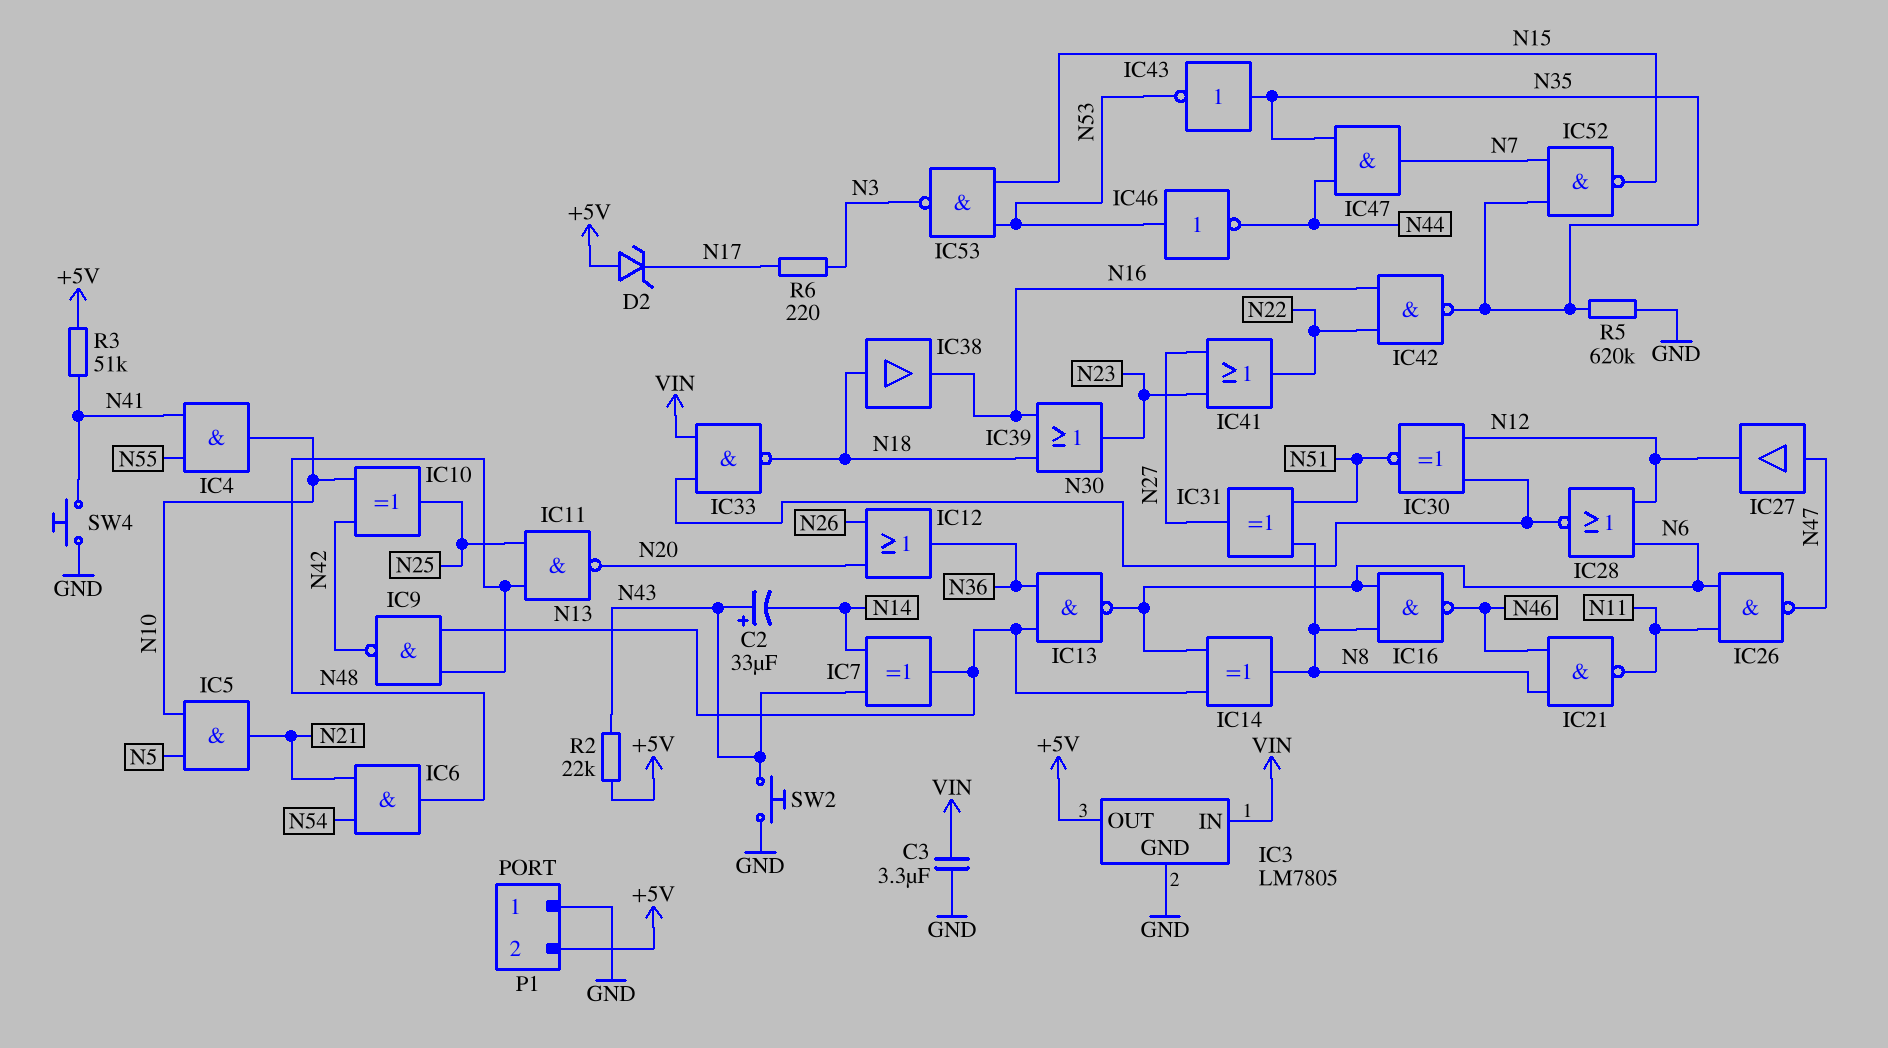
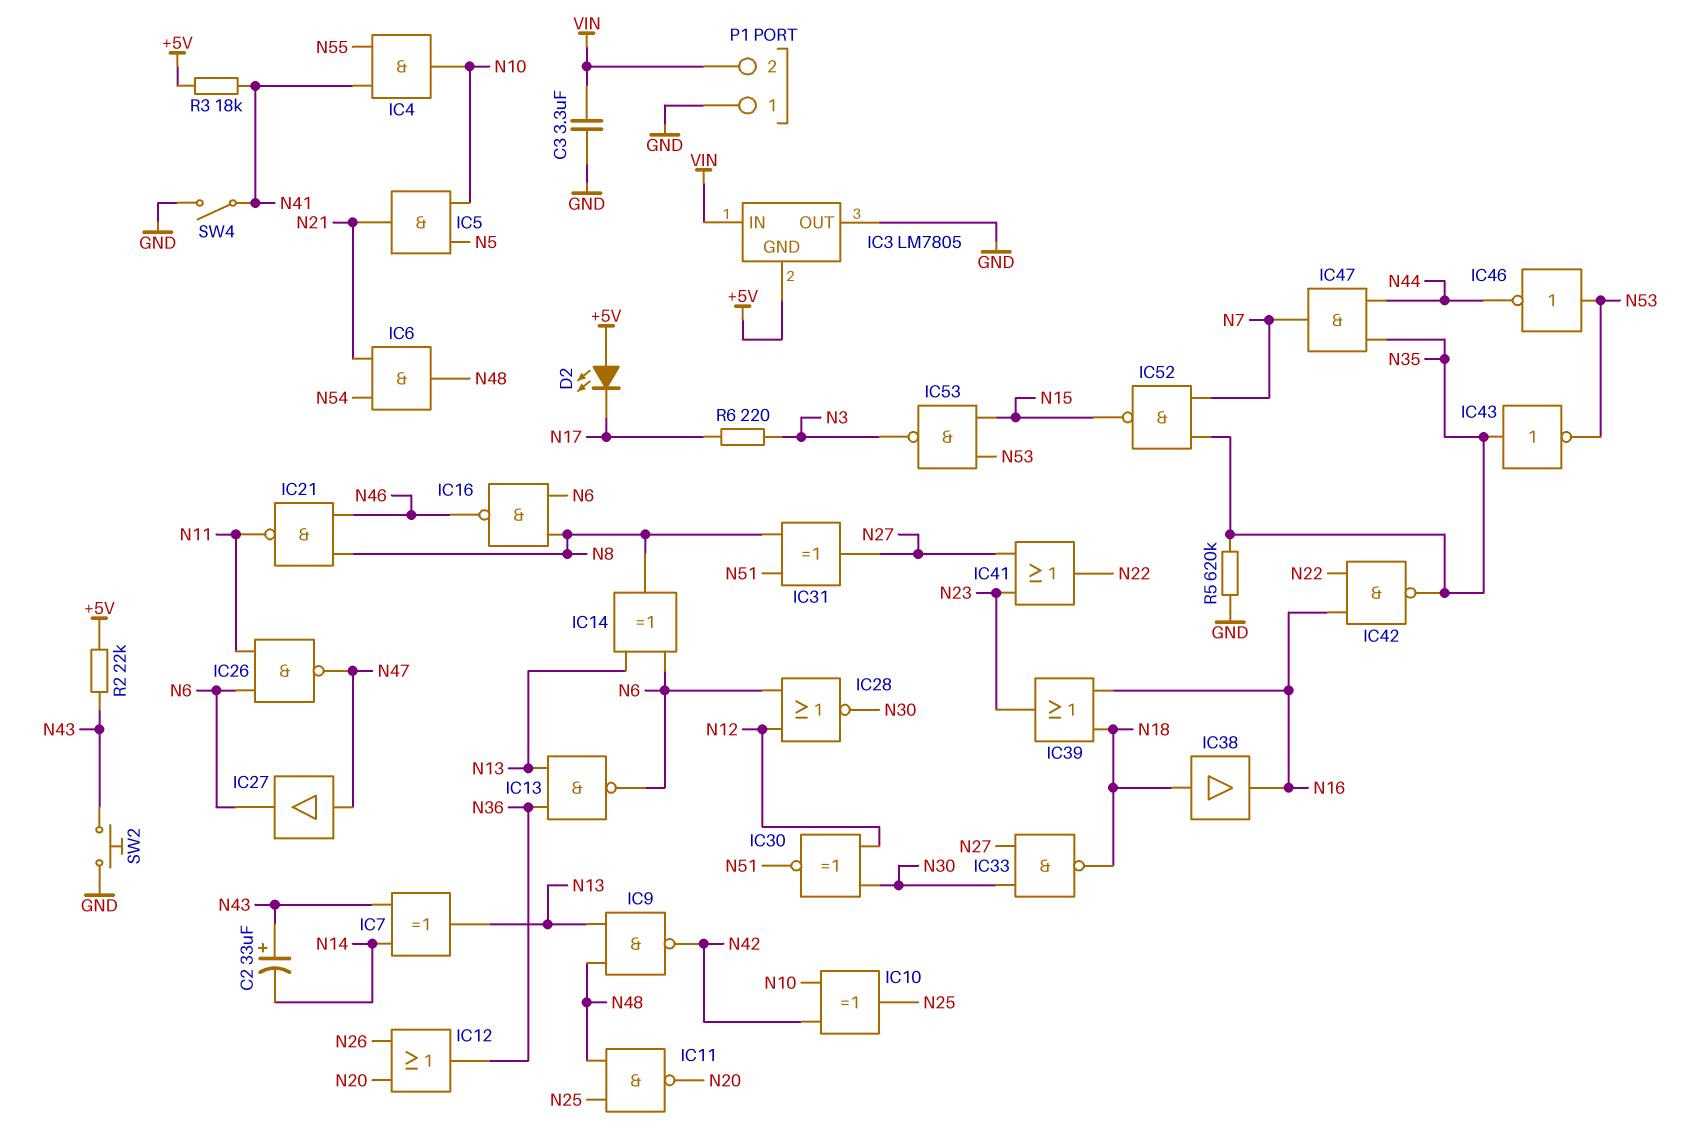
D2: zener (A +5V, K N17) -> LED (A +5V, K N17)
IC3 pin GND: GND -> +5V
IC3 pin OUT: +5V -> GND
IC27: buffer (in N47, out N12) -> buffer (in N47, out N6)
IC33: NAND (in N30, in VIN, out N18) -> NAND (in N27, in N30, out N18)
P1 pin 2: +5V -> VIN
R3: 51k (+5V, N41) -> 18k (+5V, N41)
SW4: button (GND, N41) -> switch (GND, N41)

